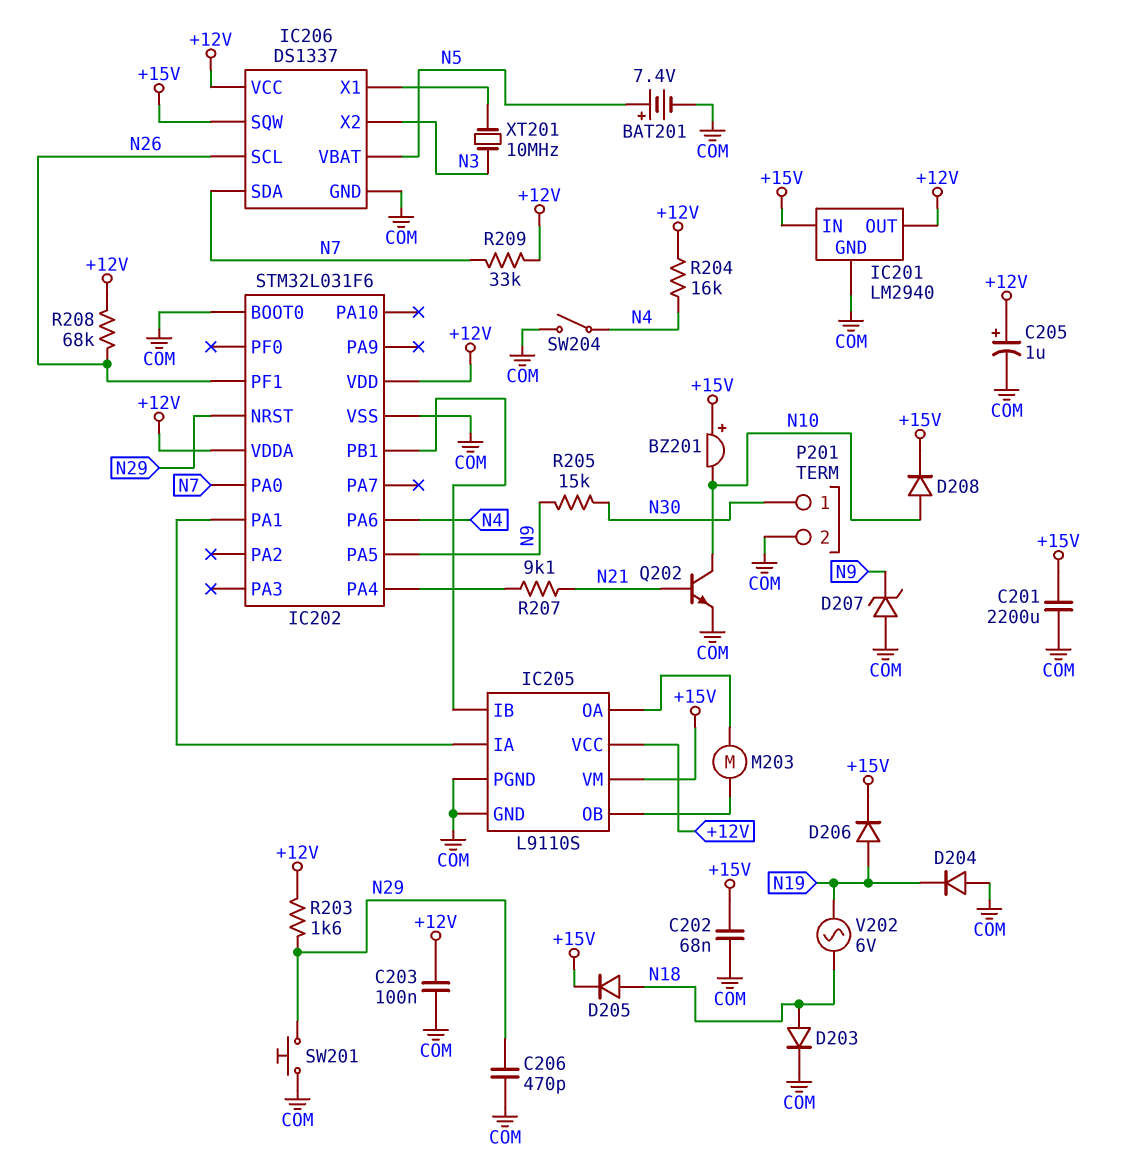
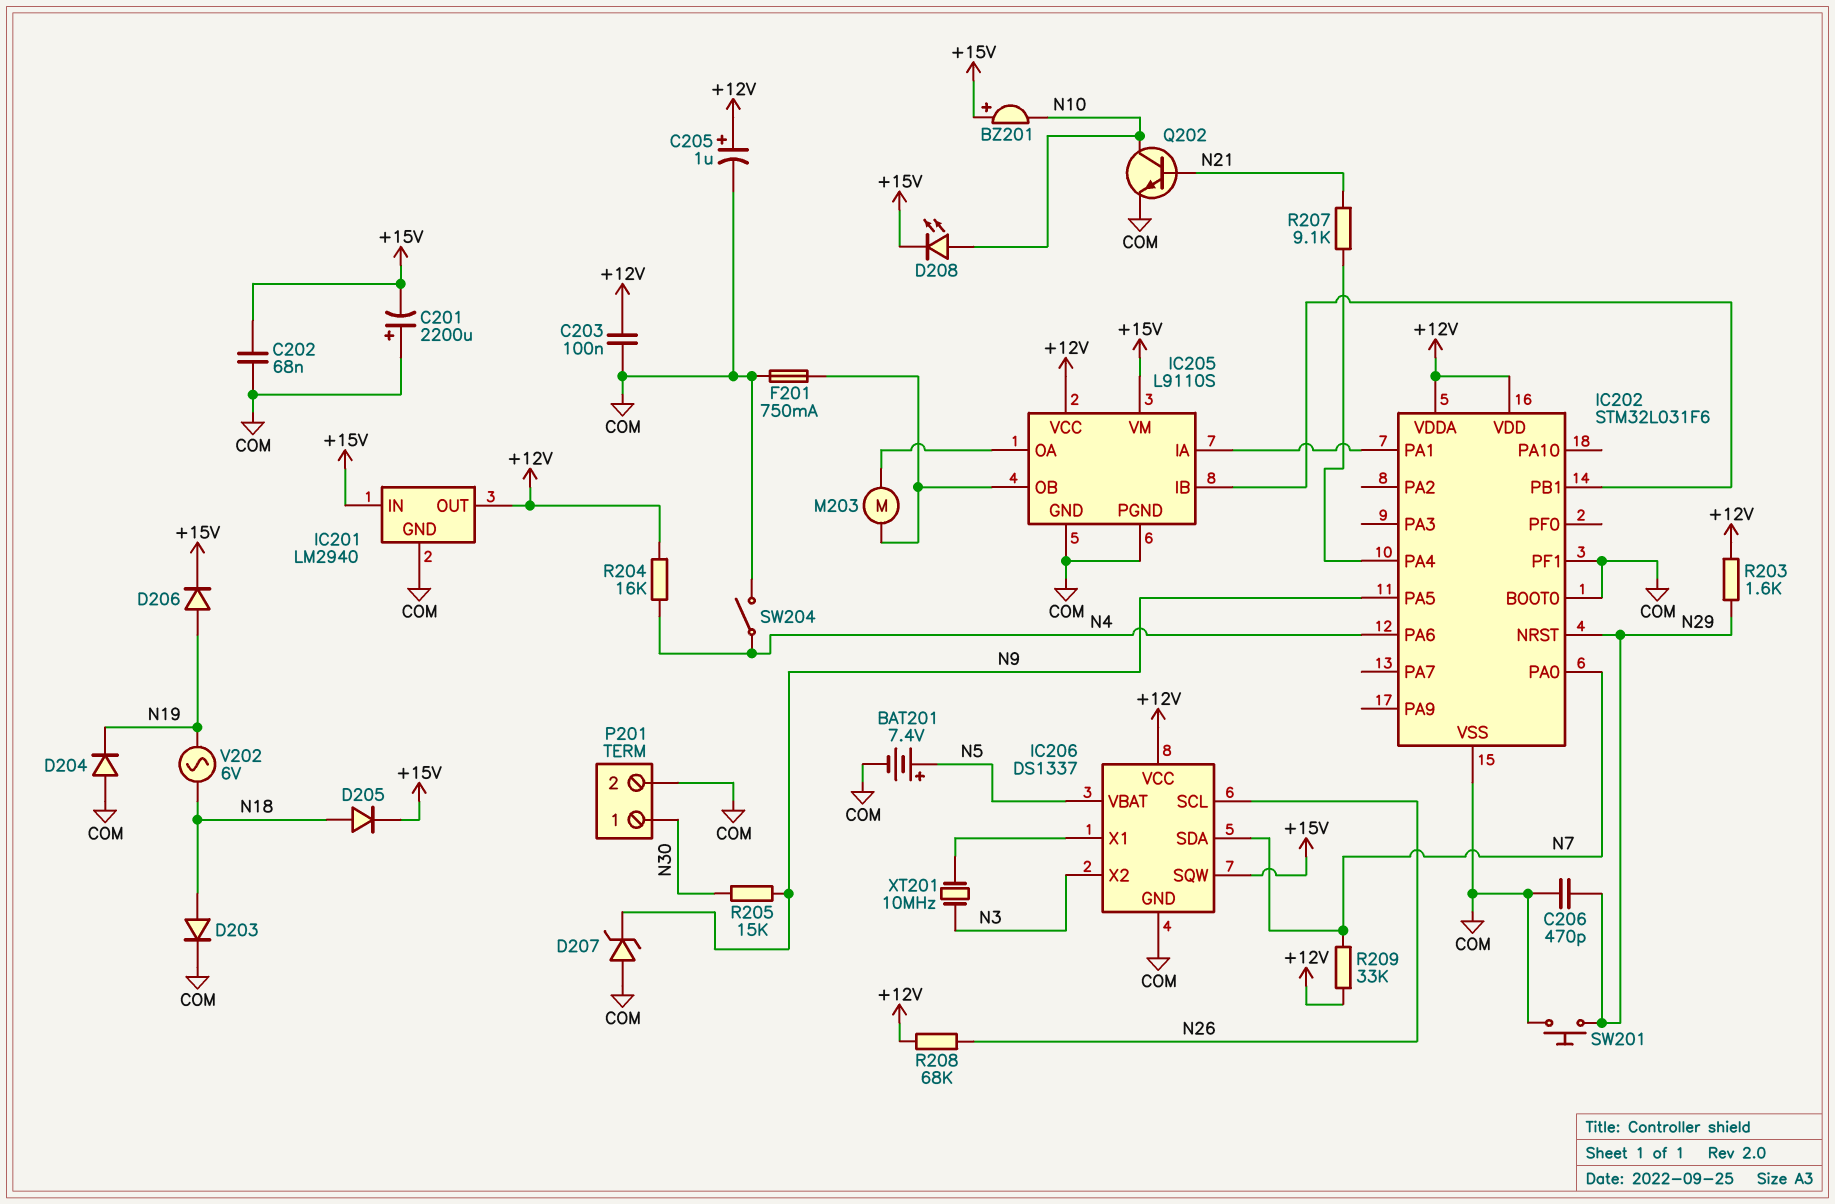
C201: 2200uF (+15V, COM) -> 2200uF (plus COM, minus +15V)
D208: diode (A N10, K +15V) -> LED (A N10, K +15V)
F201: none -> 750mA (COM, IC205/OB)
IC202 pin PF1: N26 -> COM

